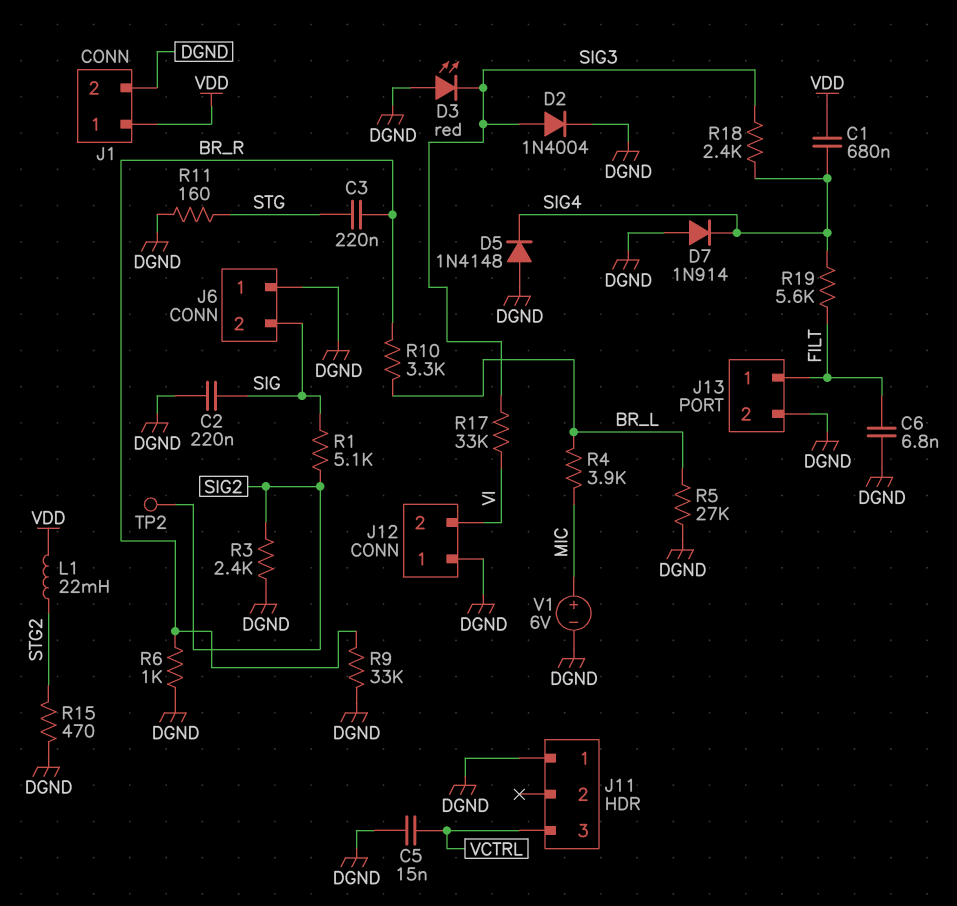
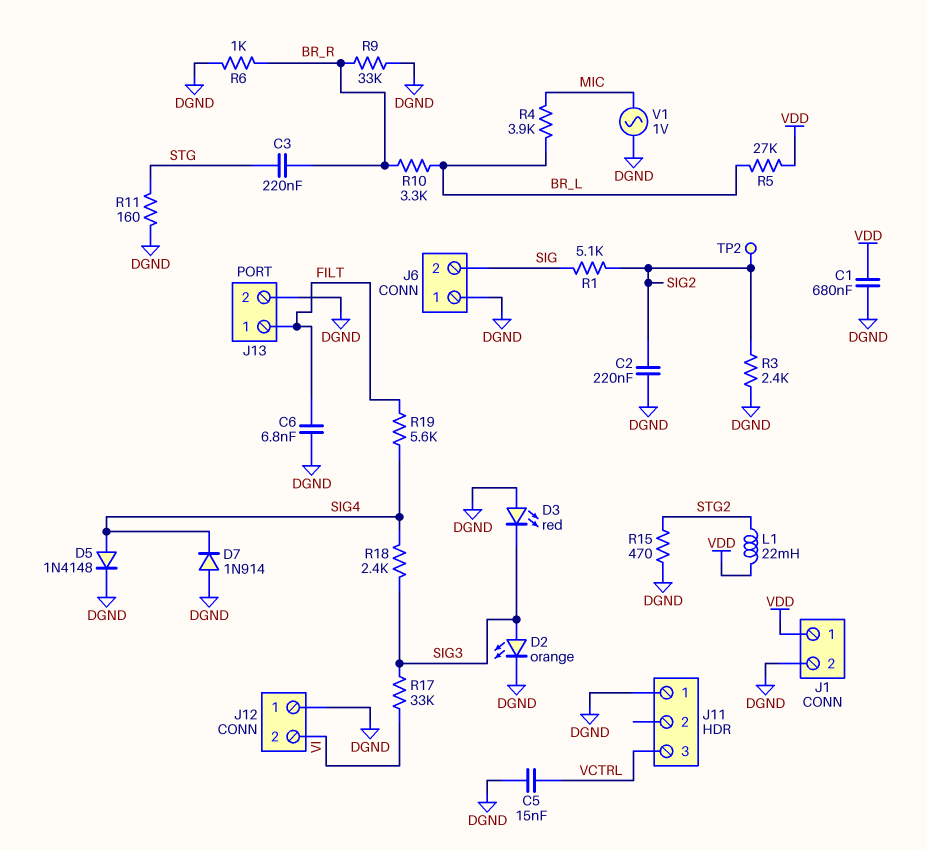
C1: 680nF (SIG4, VDD) -> 680nF (DGND, VDD)
C2: 220nF (DGND, SIG) -> 220nF (DGND, SIG2)
D2: diode 1N4004 (A SIG3, K DGND) -> LED orange (A SIG3, K DGND)
D5: diode 1N4148 (A DGND, K SIG4) -> diode 1N4148 (A SIG4, K DGND)
R5: 27k (BR_L, DGND) -> 27k (BR_L, VDD)
V1: 6V (plus MIC, minus DGND) -> AC 1V (DGND, MIC)

